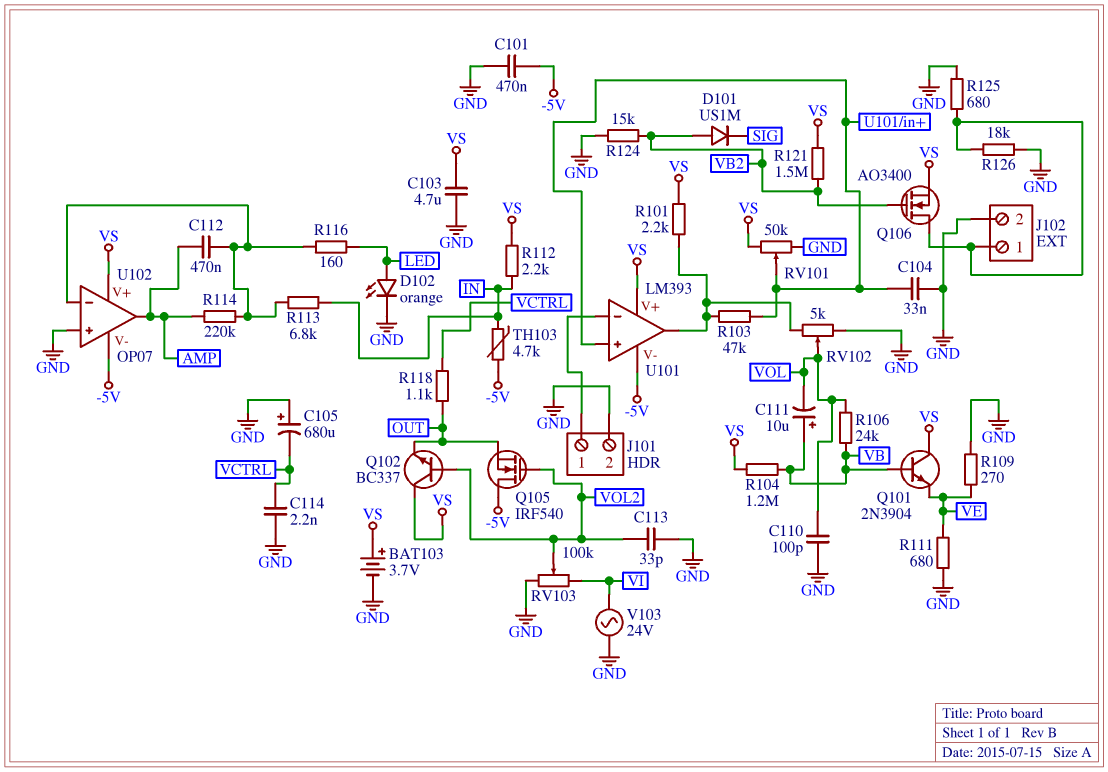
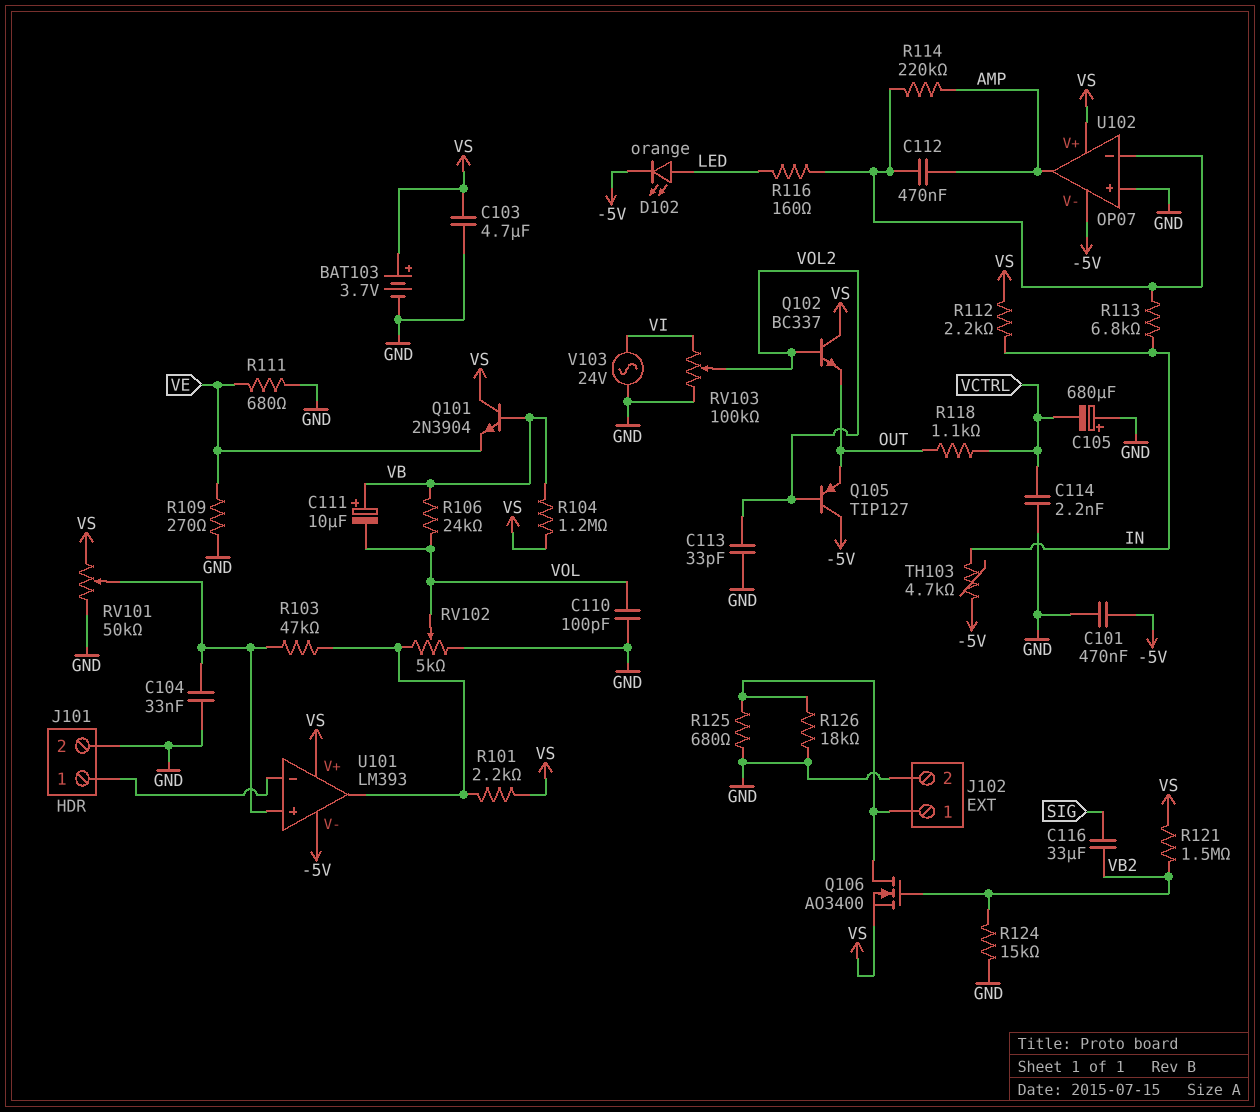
C116: none -> 33uF (SIG, VB2)
D101: diode US1M (A VB2, K SIG) -> none
D102: LED orange (A LED, K GND) -> LED orange (A LED, K -5V)
Q105: NMOS IRF540 (G VOL2, D -5V, S OUT) -> PNP TIP127 (B VOL2, C -5V, E OUT)

